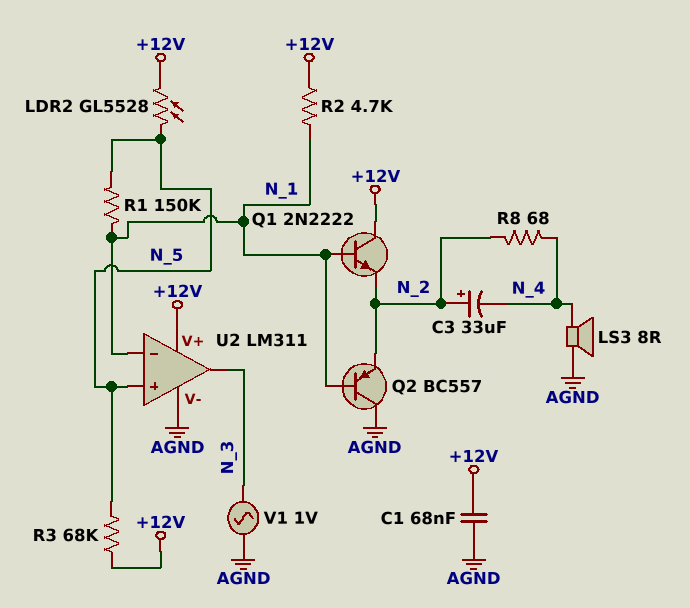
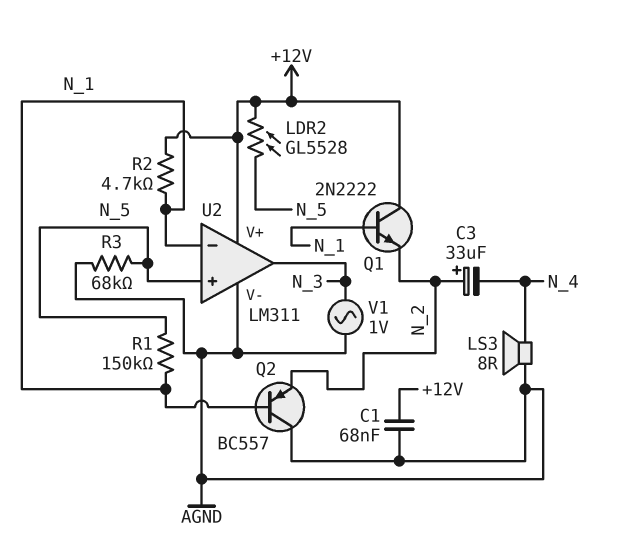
R3: 68k (+12V, N_5) -> 68k (AGND, N_5)
R8: 68 (N_2, N_4) -> none

